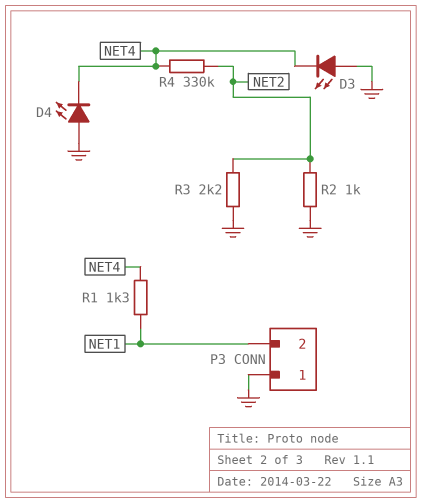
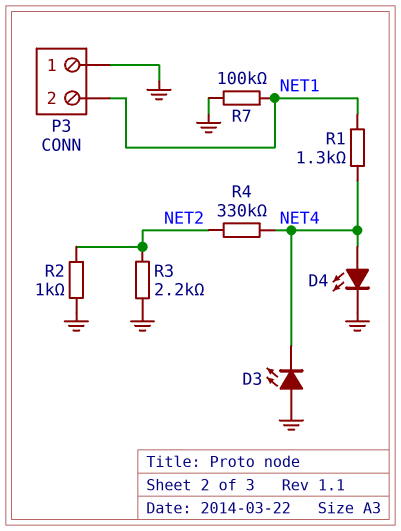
D4: LED (A GND, K NET4) -> LED (A NET4, K GND)
R7: none -> 100k (GND, NET1)

